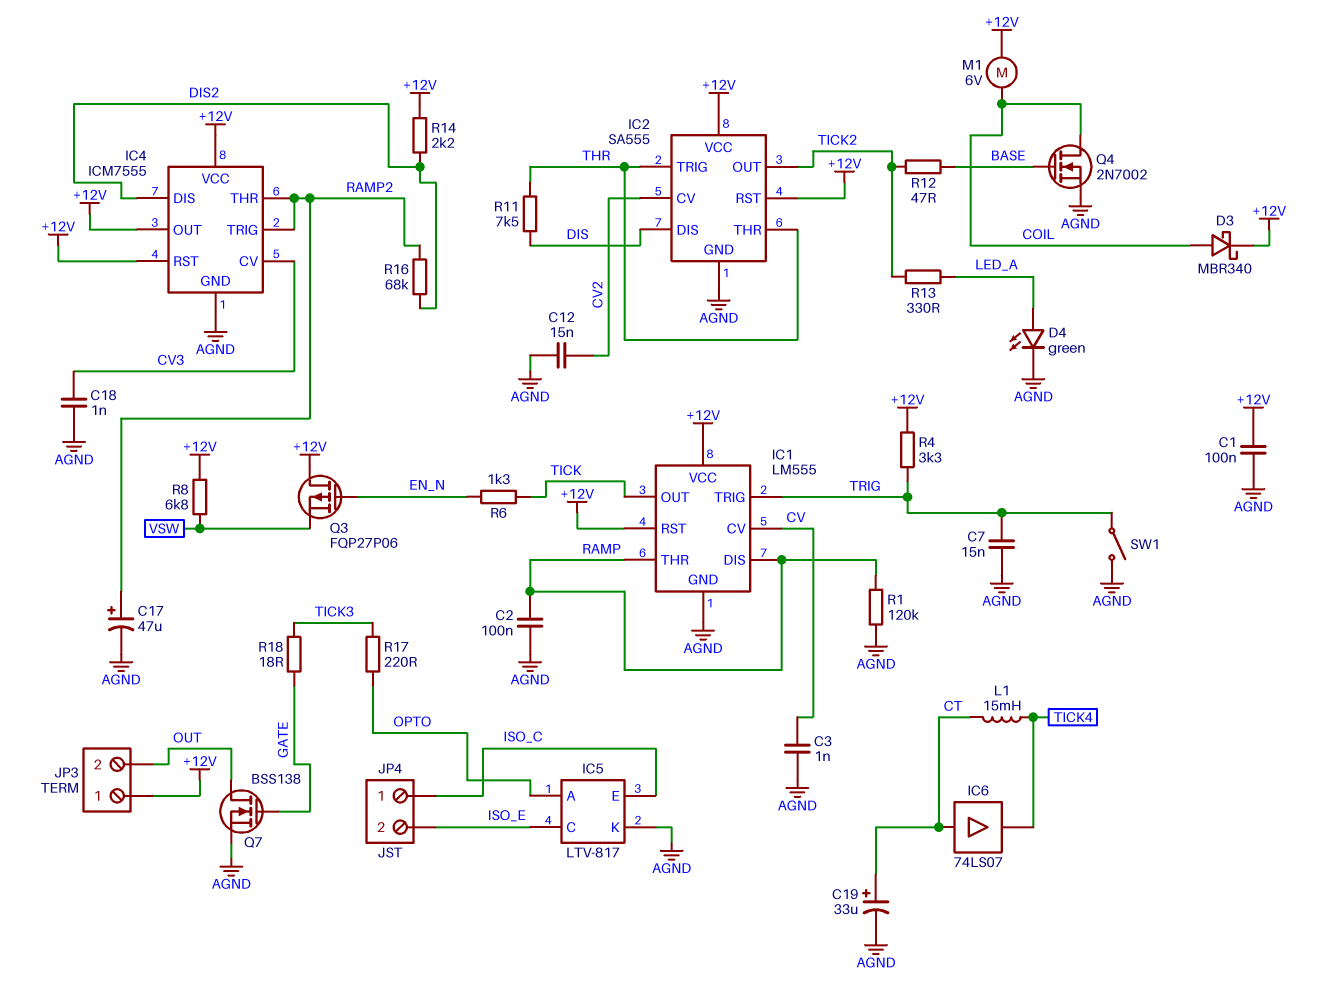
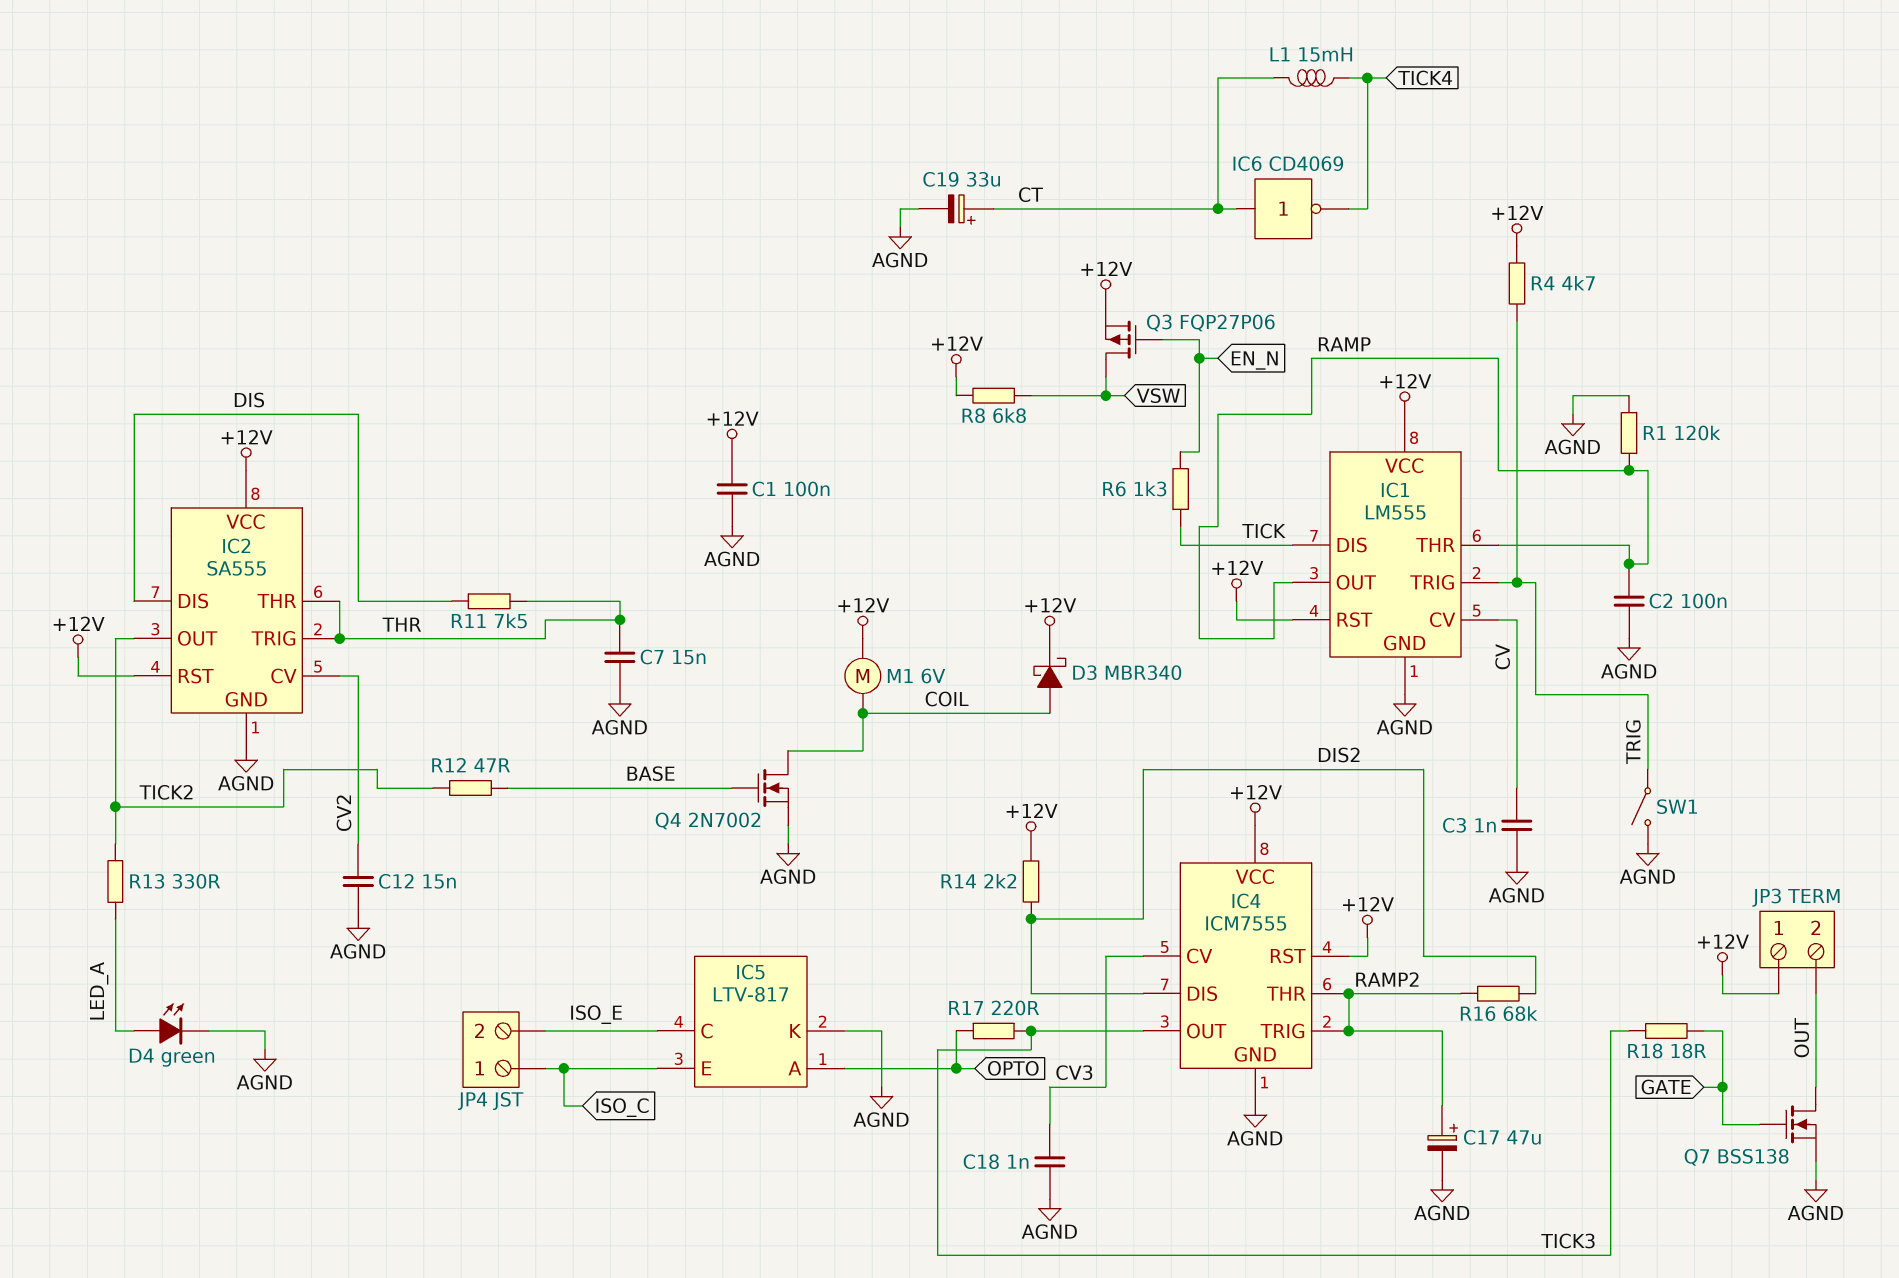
C7: 15nF (AGND, TRIG) -> 15nF (AGND, THR)
IC1 pin DIS: RAMP -> TICK
IC1 pin OUT: TICK -> RAMP
IC4 pin OUT: +12V -> TICK3
IC6: buffer 74LS07 (in CT, out TICK4) -> NOT CD4069 (in CT, out TICK4)
Q3: PMOS FQP27P06 (G EN_N, D +12V, S VSW) -> PMOS FQP27P06 (G EN_N, D VSW, S +12V)
R4: 3.3k (+12V, TRIG) -> 4.7k (+12V, TRIG)

